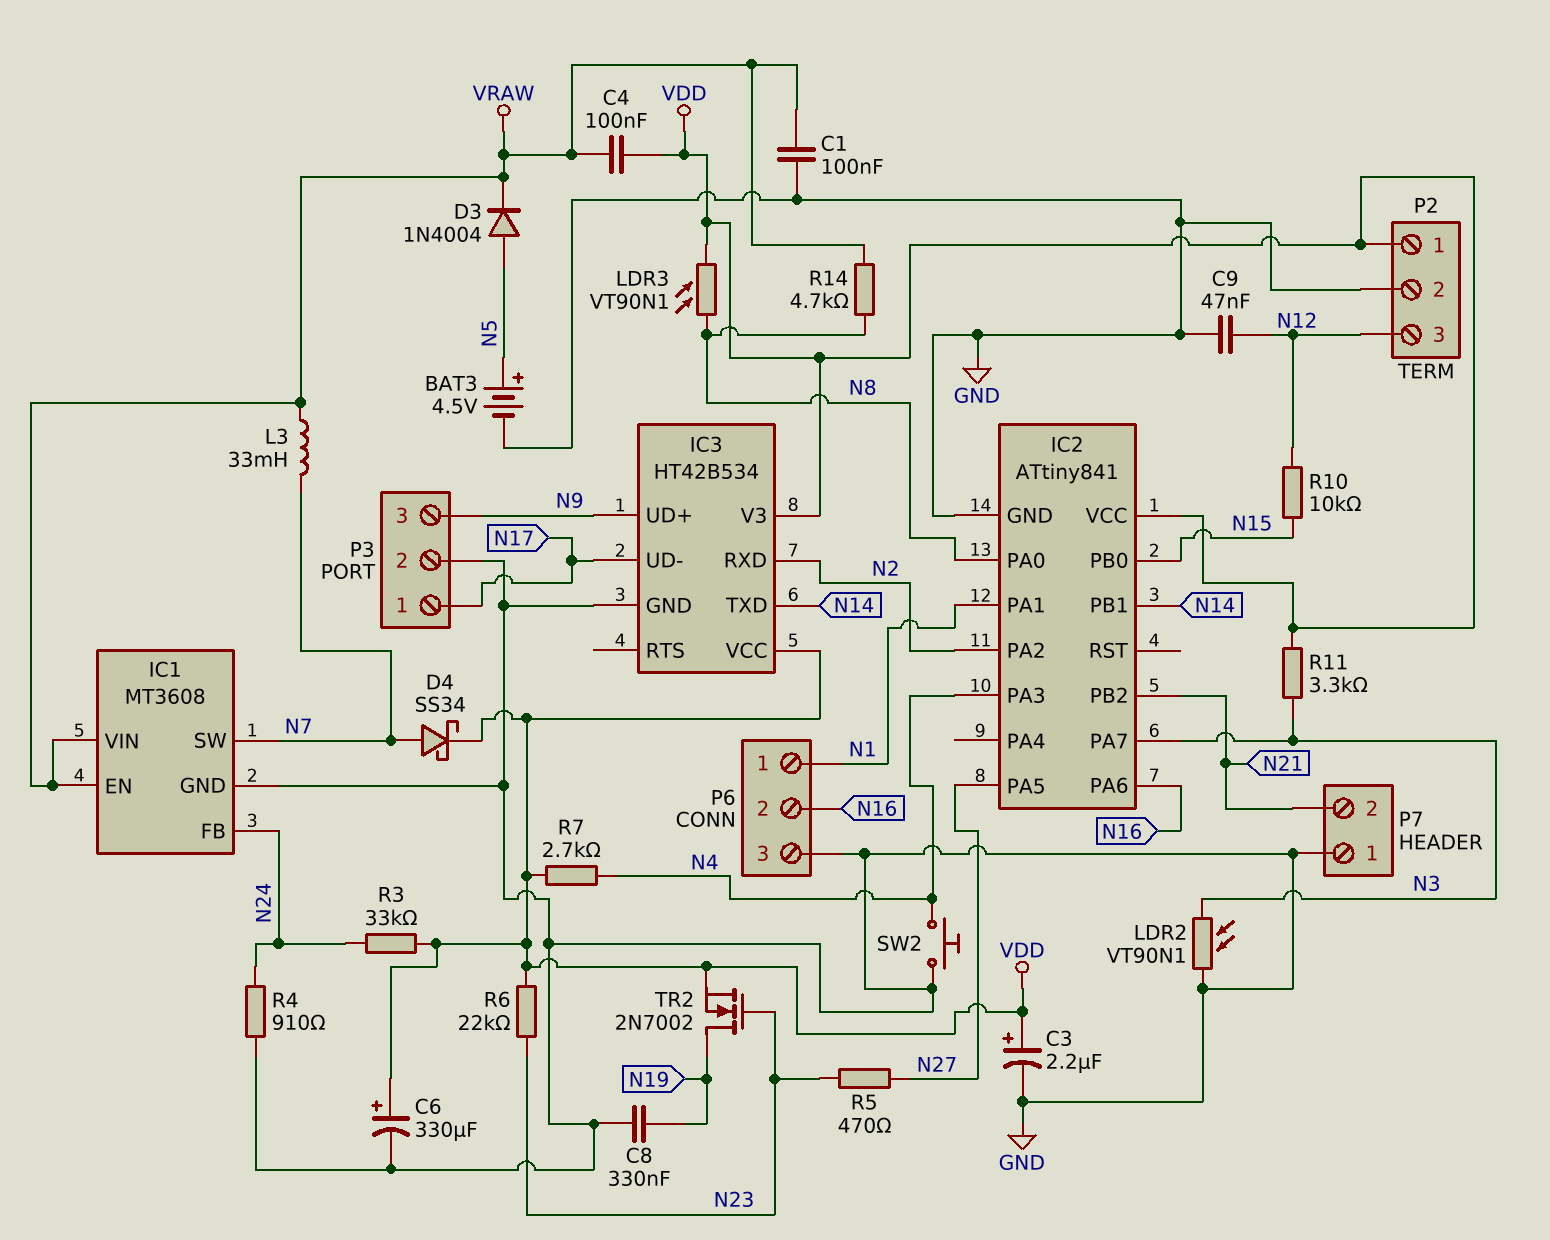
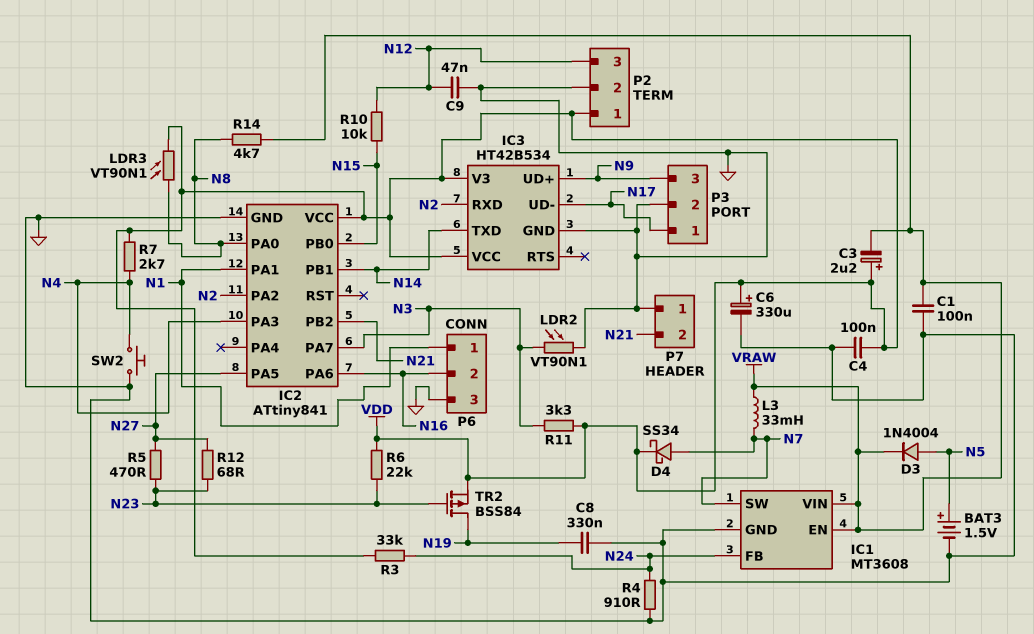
BAT3: 4.5V (plus N5, minus GND) -> 1.5V (plus N5, minus GND)
C3: 2.2uF (plus VDD, minus GND) -> 2.2uF (plus VDD, minus VRAW)
C4: 100nF (VDD, VRAW) -> 100nF (GND, VDD)
R12: none -> 68 (N23, N27)
TR2: NMOS 2N7002 (G N23, D N19, S VDD) -> PMOS BSS84 (G N23, D N19, S VDD)

